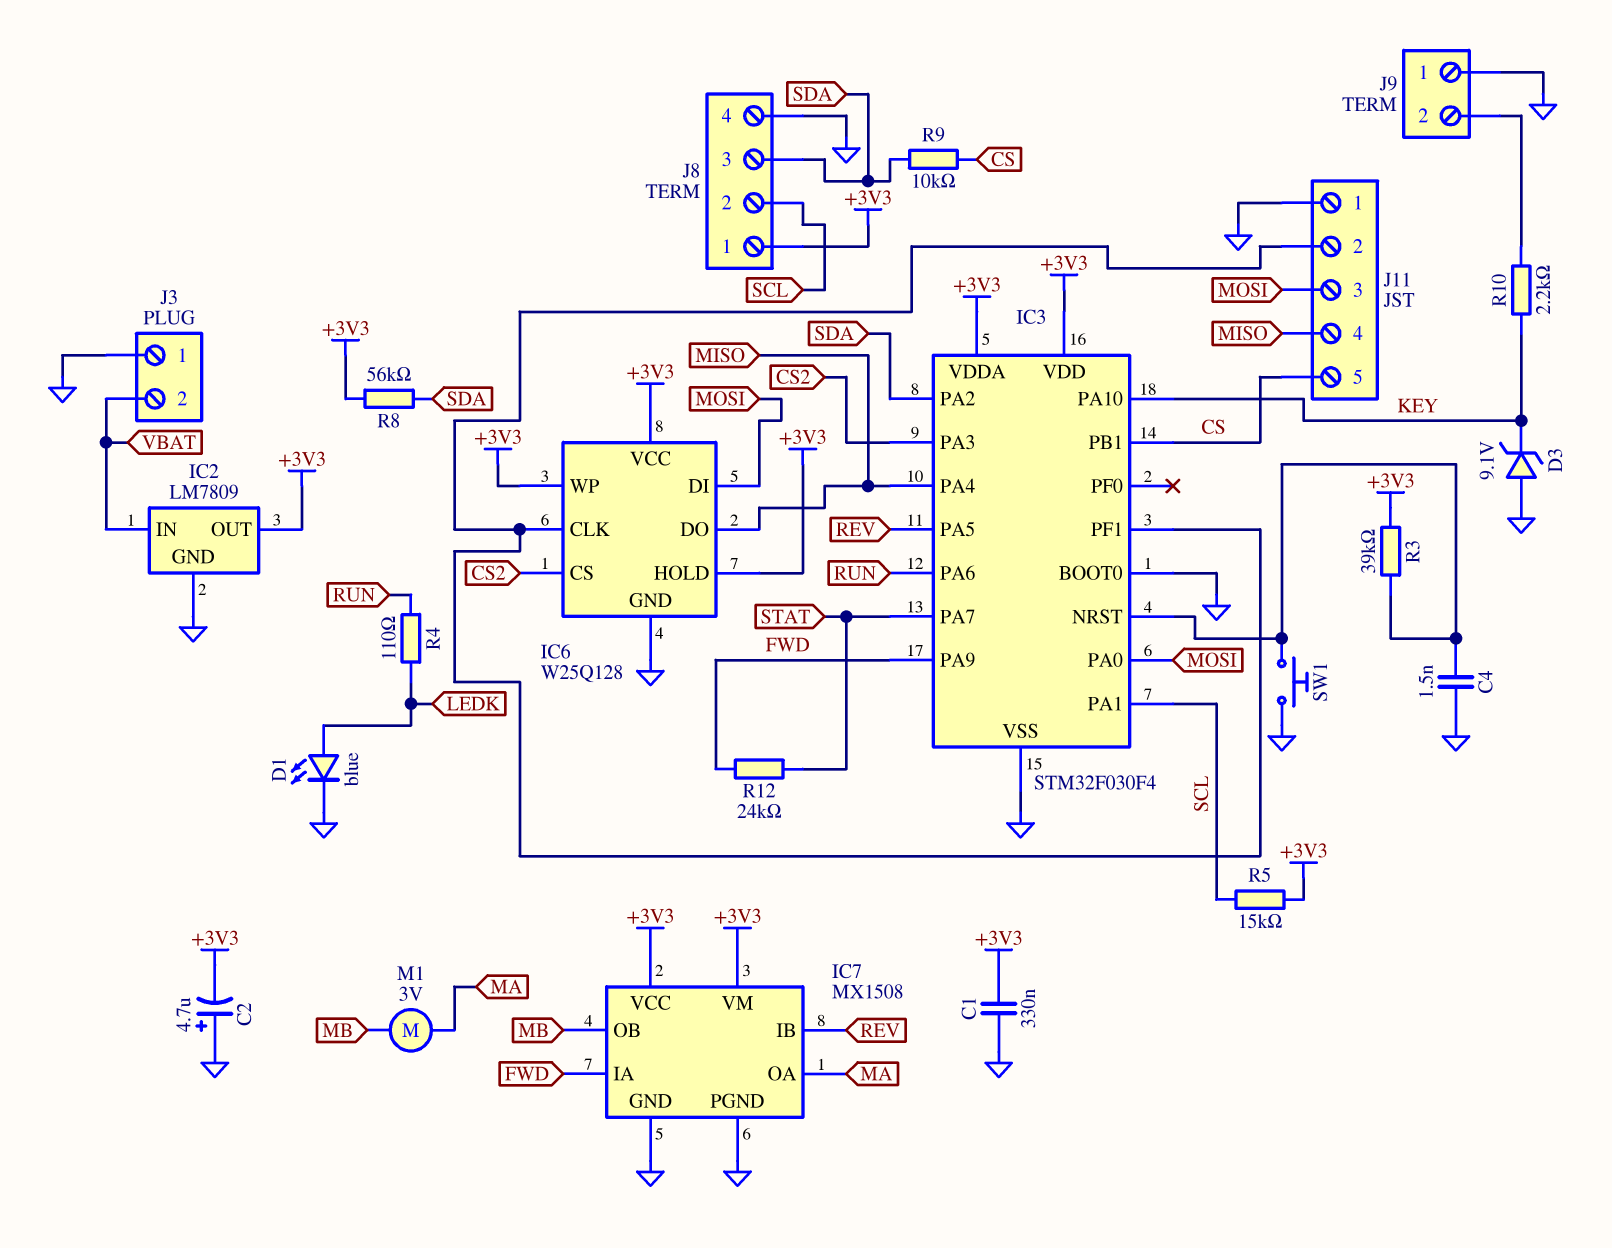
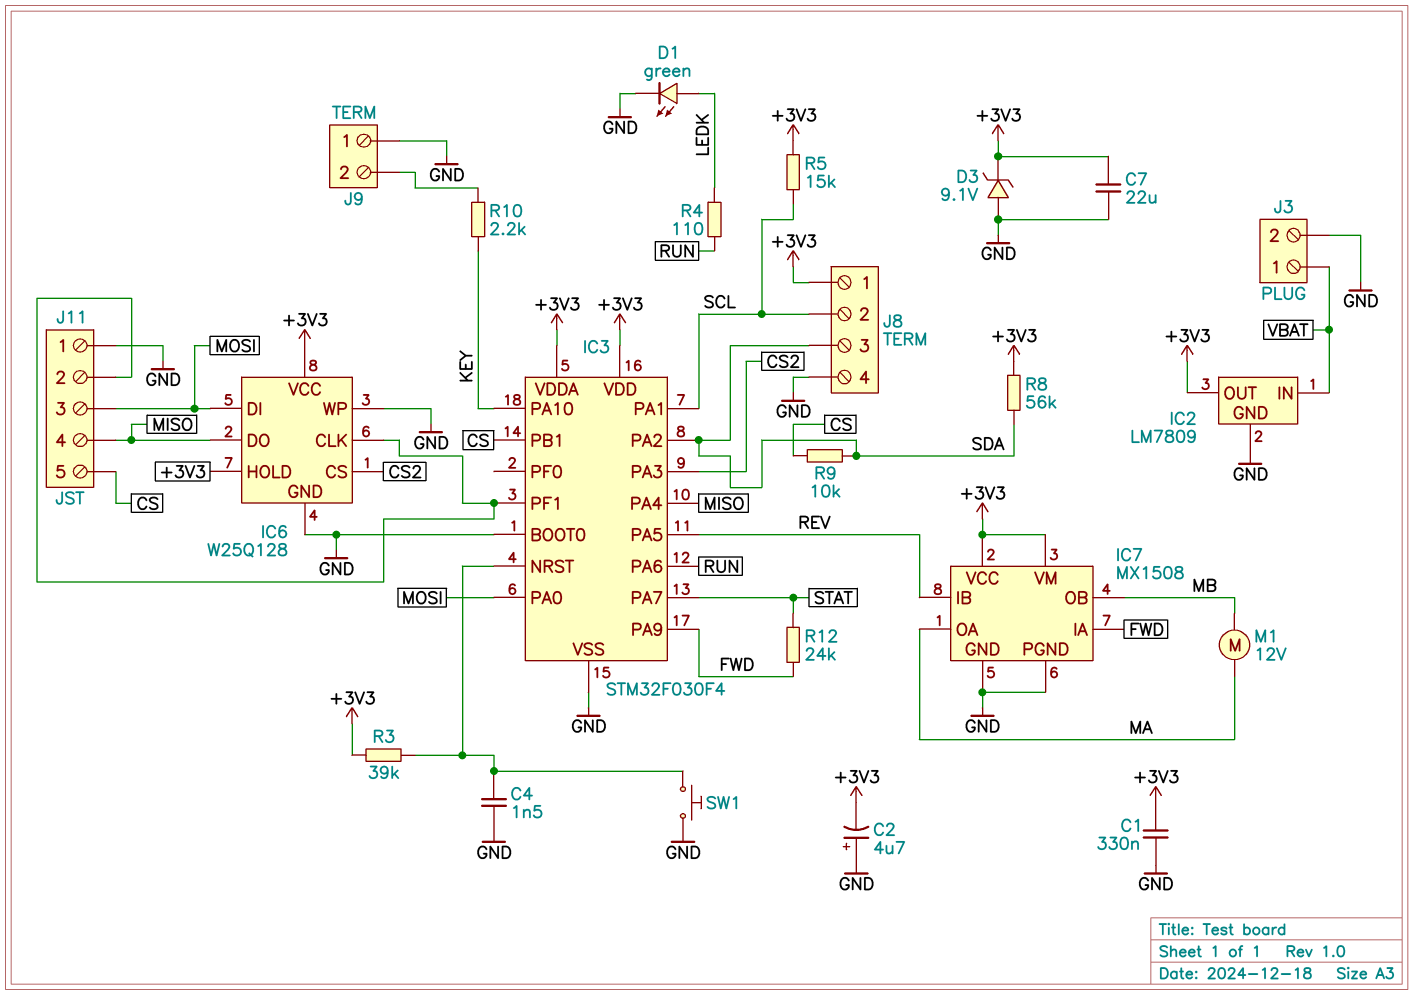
C7: none -> 22uF (+3V3, GND)
D1: LED blue (A LEDK, K GND) -> LED green (A LEDK, K GND)
D3: zener 9.1V (A GND, K KEY) -> zener 9.1V (A GND, K +3V3)
IC6 pin WP: +3V3 -> GND
J3 pin 1: GND -> VBAT
J3 pin 2: VBAT -> GND
M1: motor 3V (MA, MB) -> motor 12V (MA, MB)

